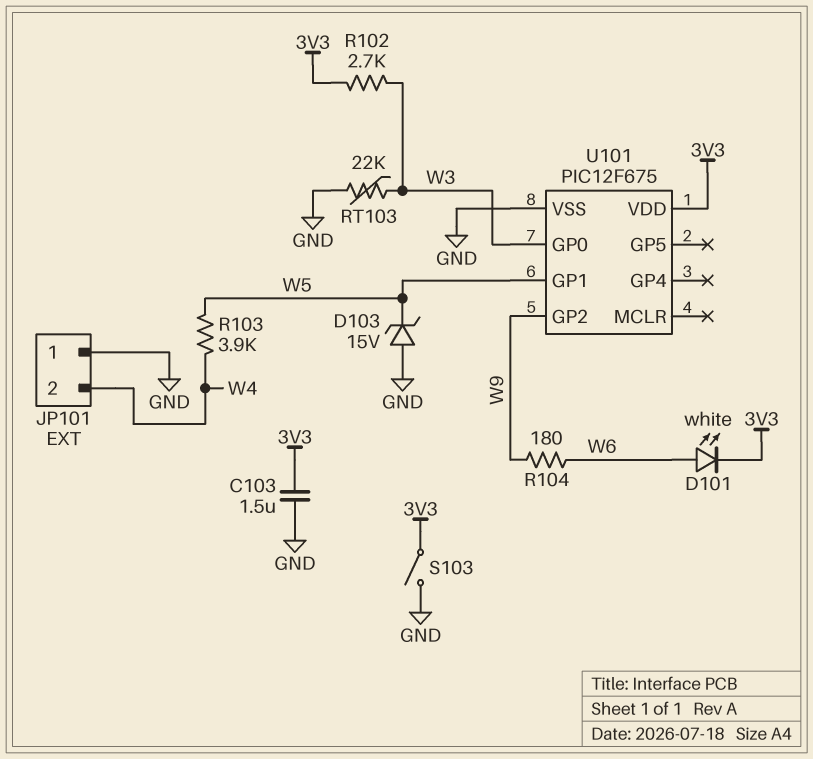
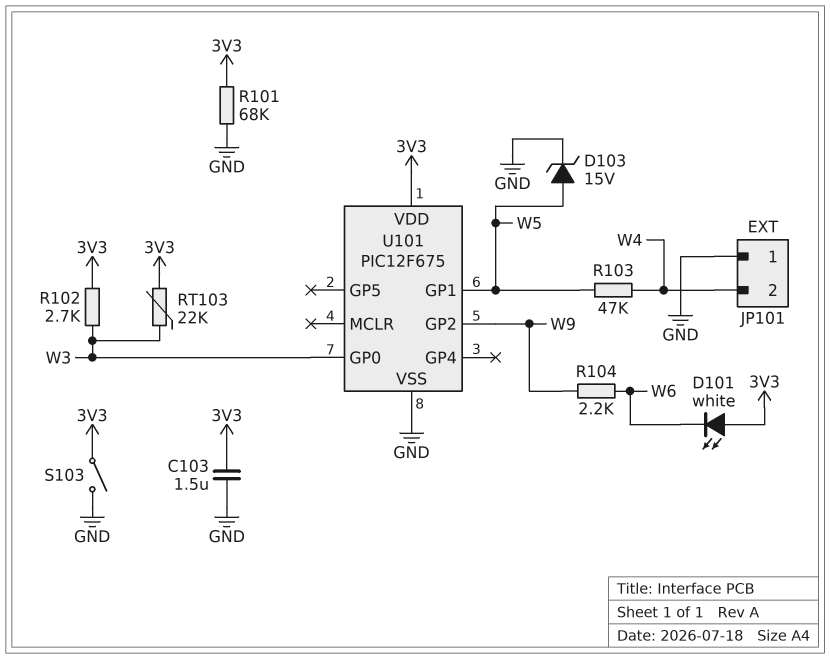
D101: LED white (A W6, K 3V3) -> LED white (A 3V3, K W6)
D103: zener 15V (A GND, K W5) -> zener 15V (A W5, K GND)
R101: none -> 68k (3V3, GND)
R103: 3.9k (W4, W5) -> 47k (W4, W5)
R104: 180 (W6, W9) -> 2.2k (W6, W9)
RT103: 22k (GND, W3) -> 22k (3V3, W3)

